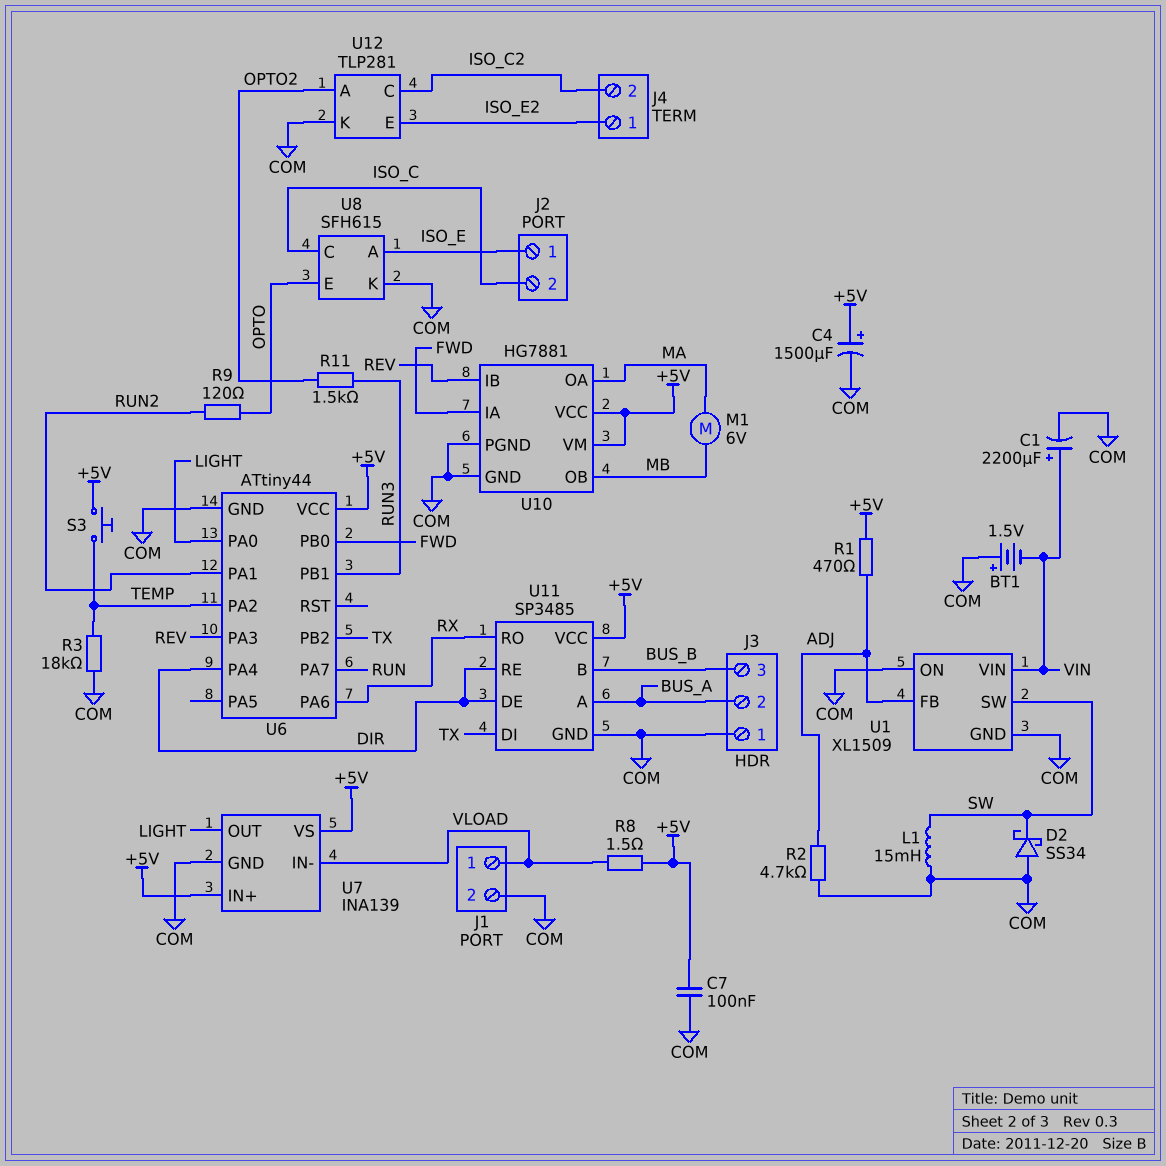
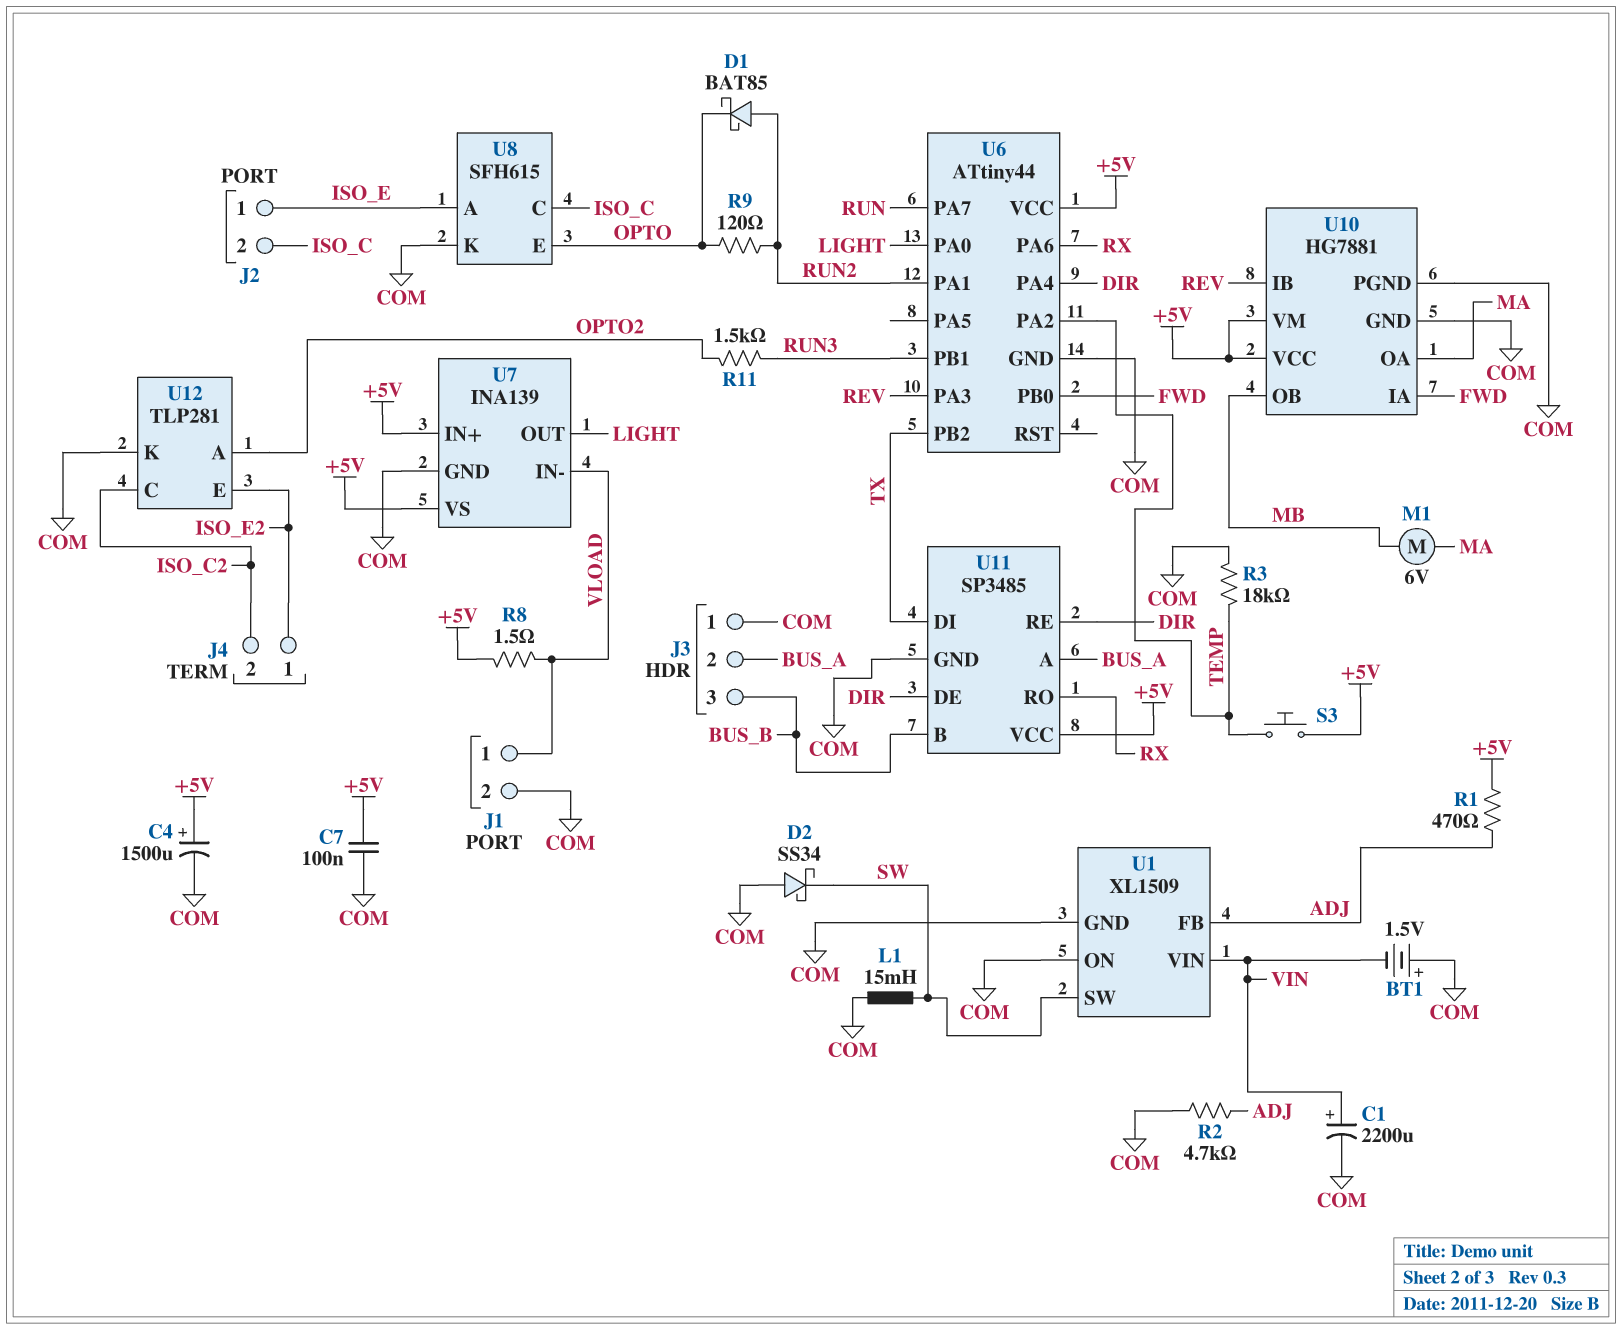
D1: none -> schottky BAT85 (A RUN2, K OPTO)

